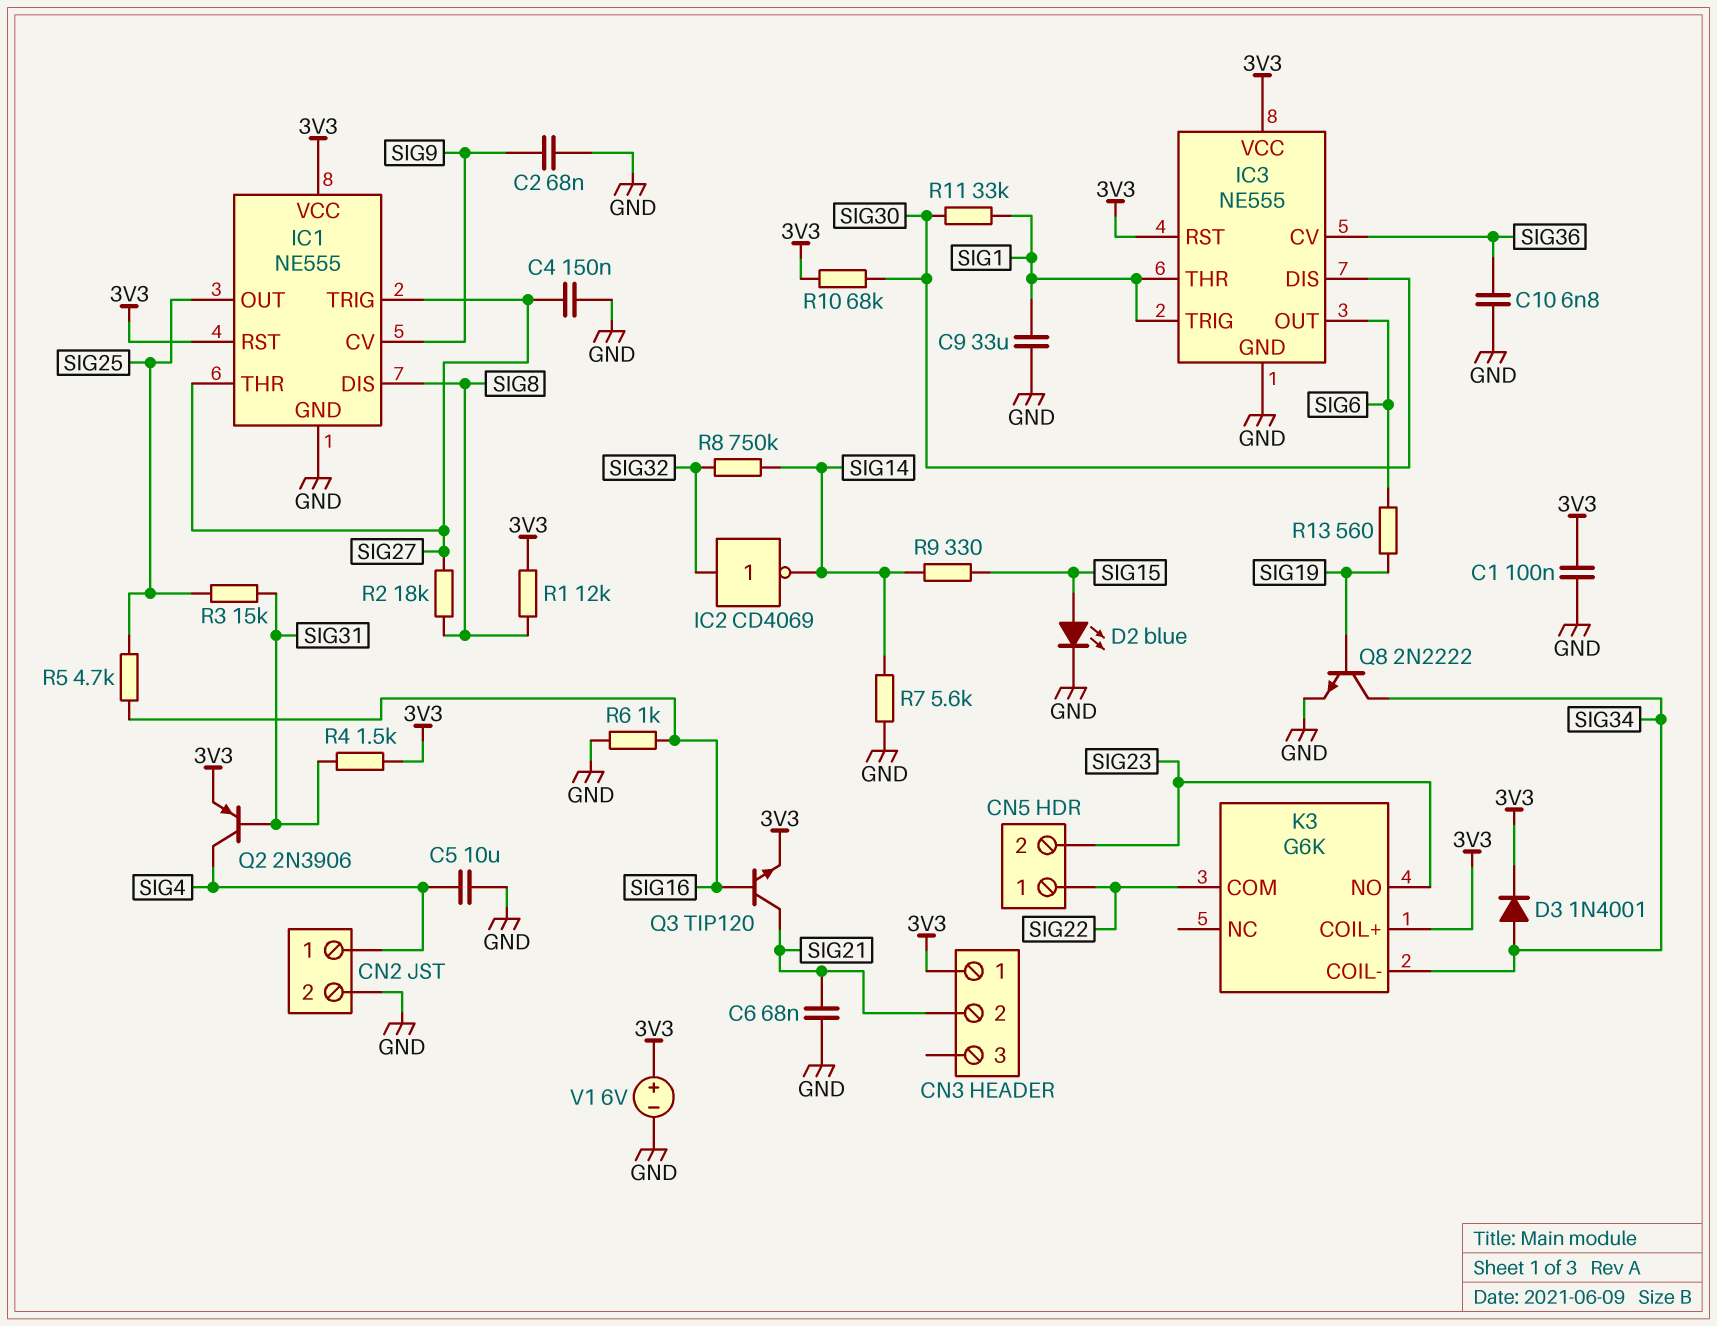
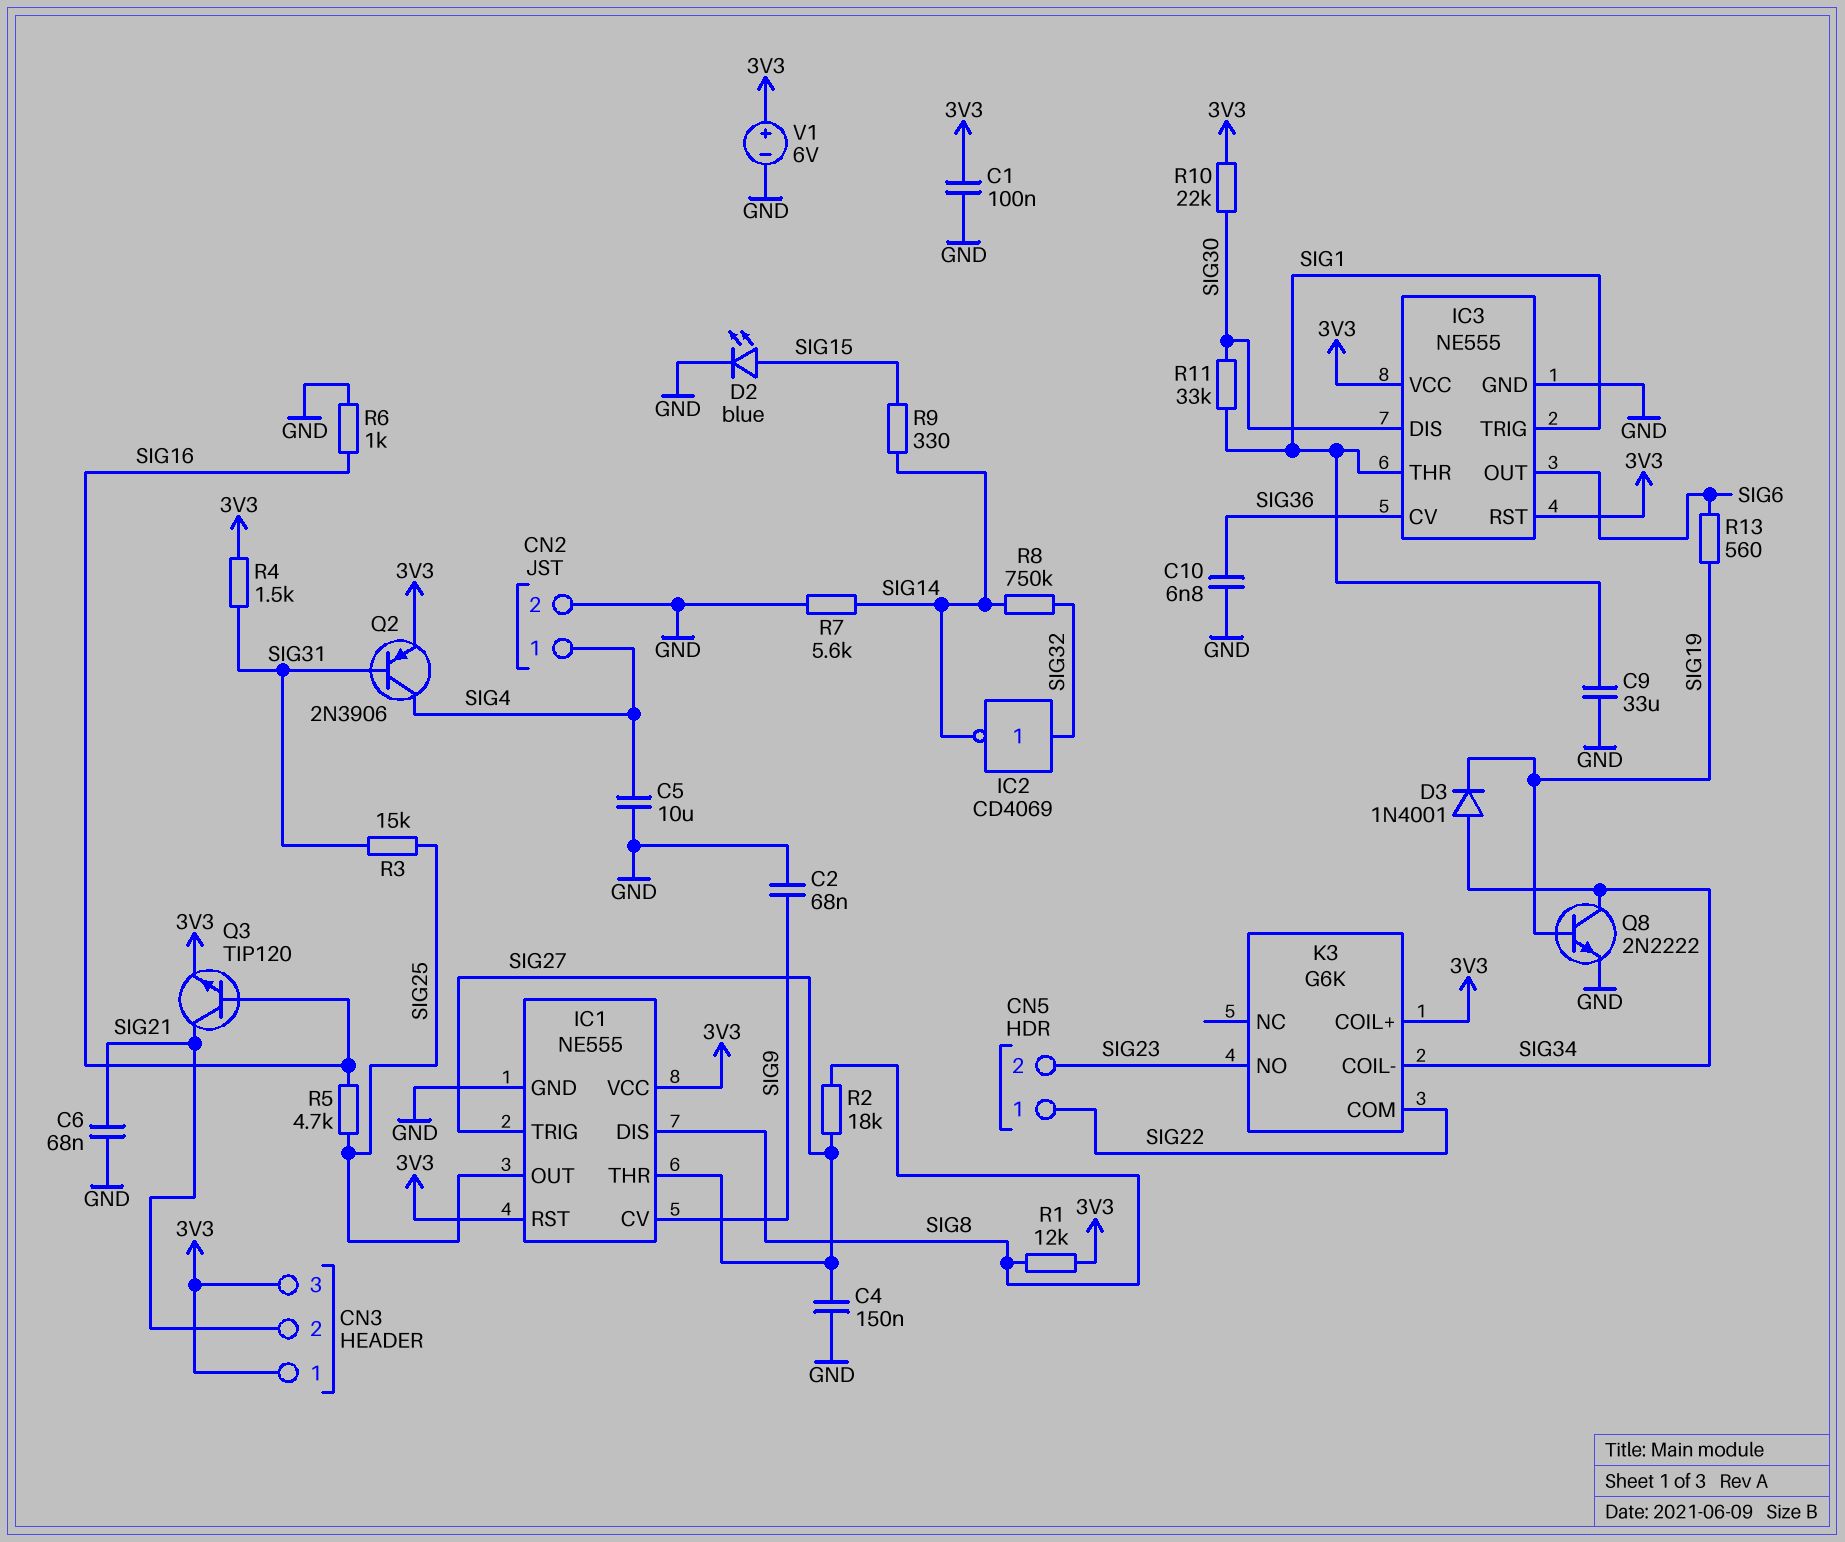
CN3 pin 3: none -> 3V3
D3: diode 1N4001 (A SIG34, K 3V3) -> diode 1N4001 (A SIG34, K SIG19)
R10: 68k (3V3, SIG30) -> 22k (3V3, SIG30)

